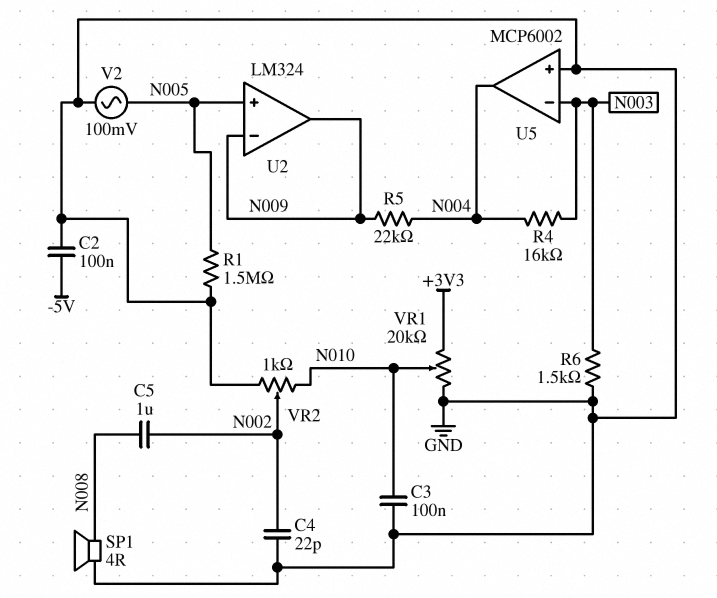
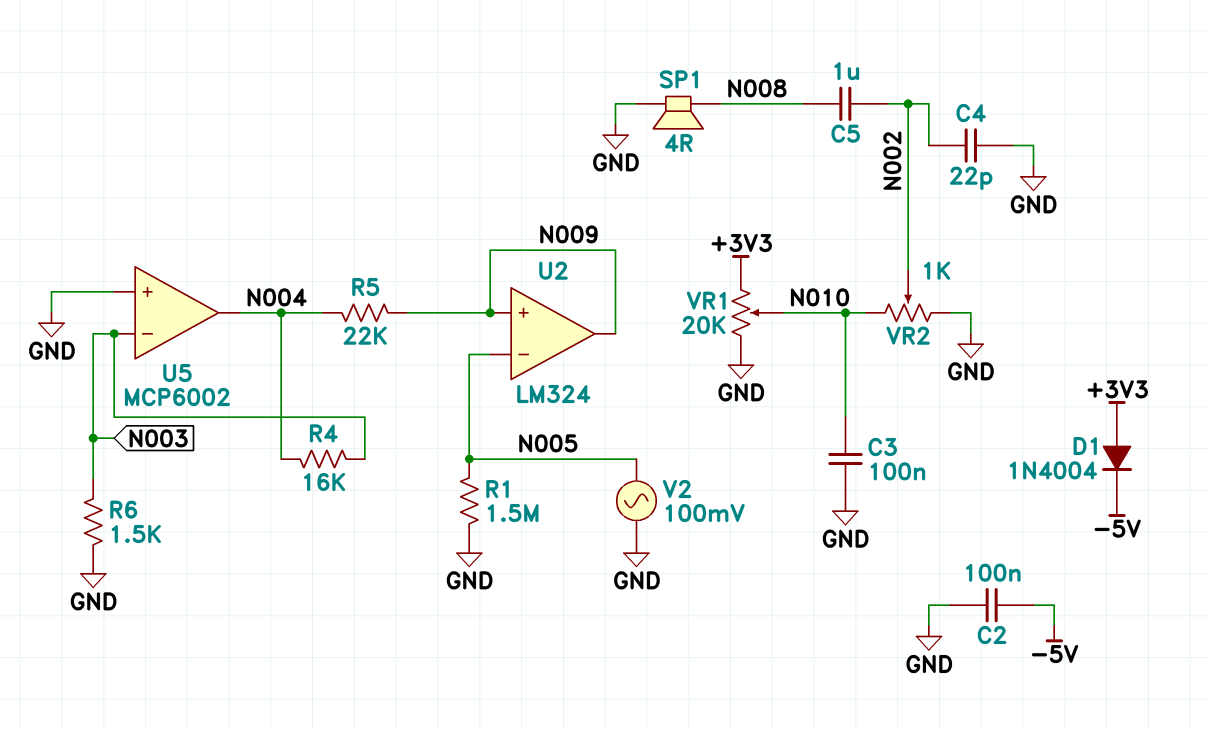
D1: none -> diode 1N4004 (A +3V3, K -5V)
U2 pin in+: N005 -> N009
U2 pin in-: N009 -> N005

